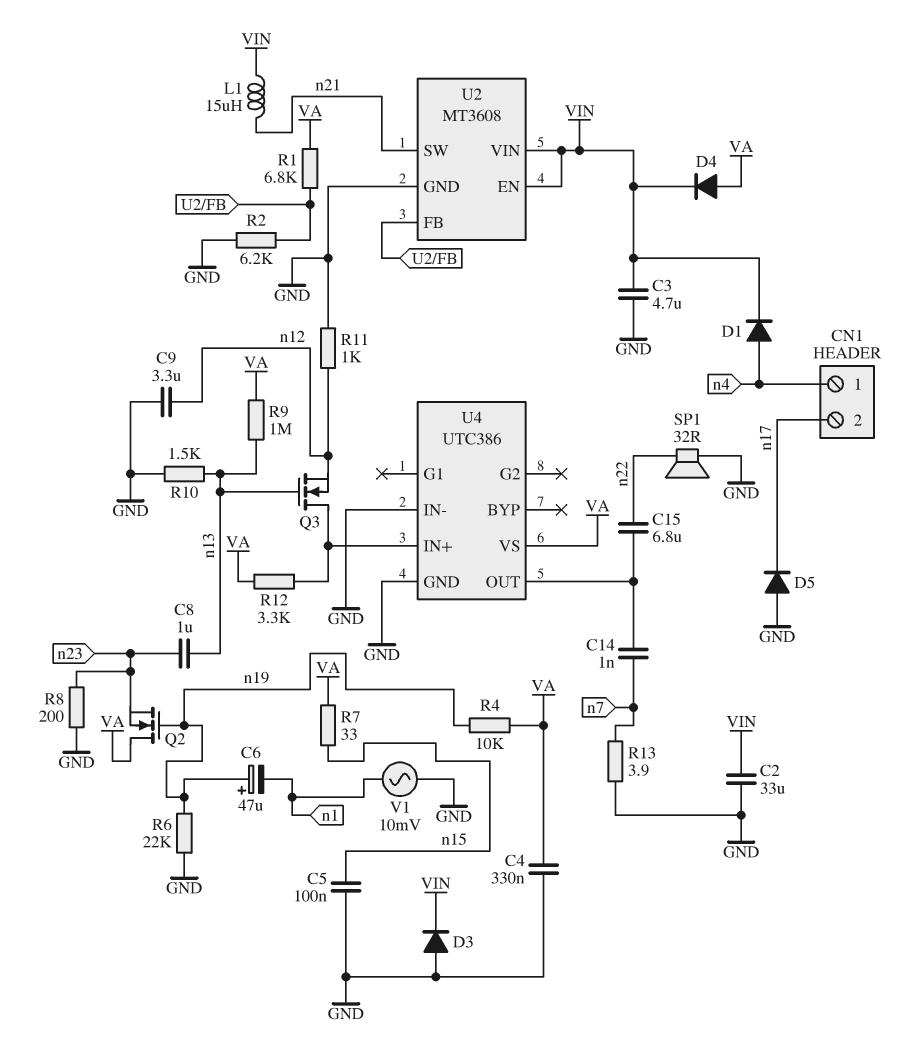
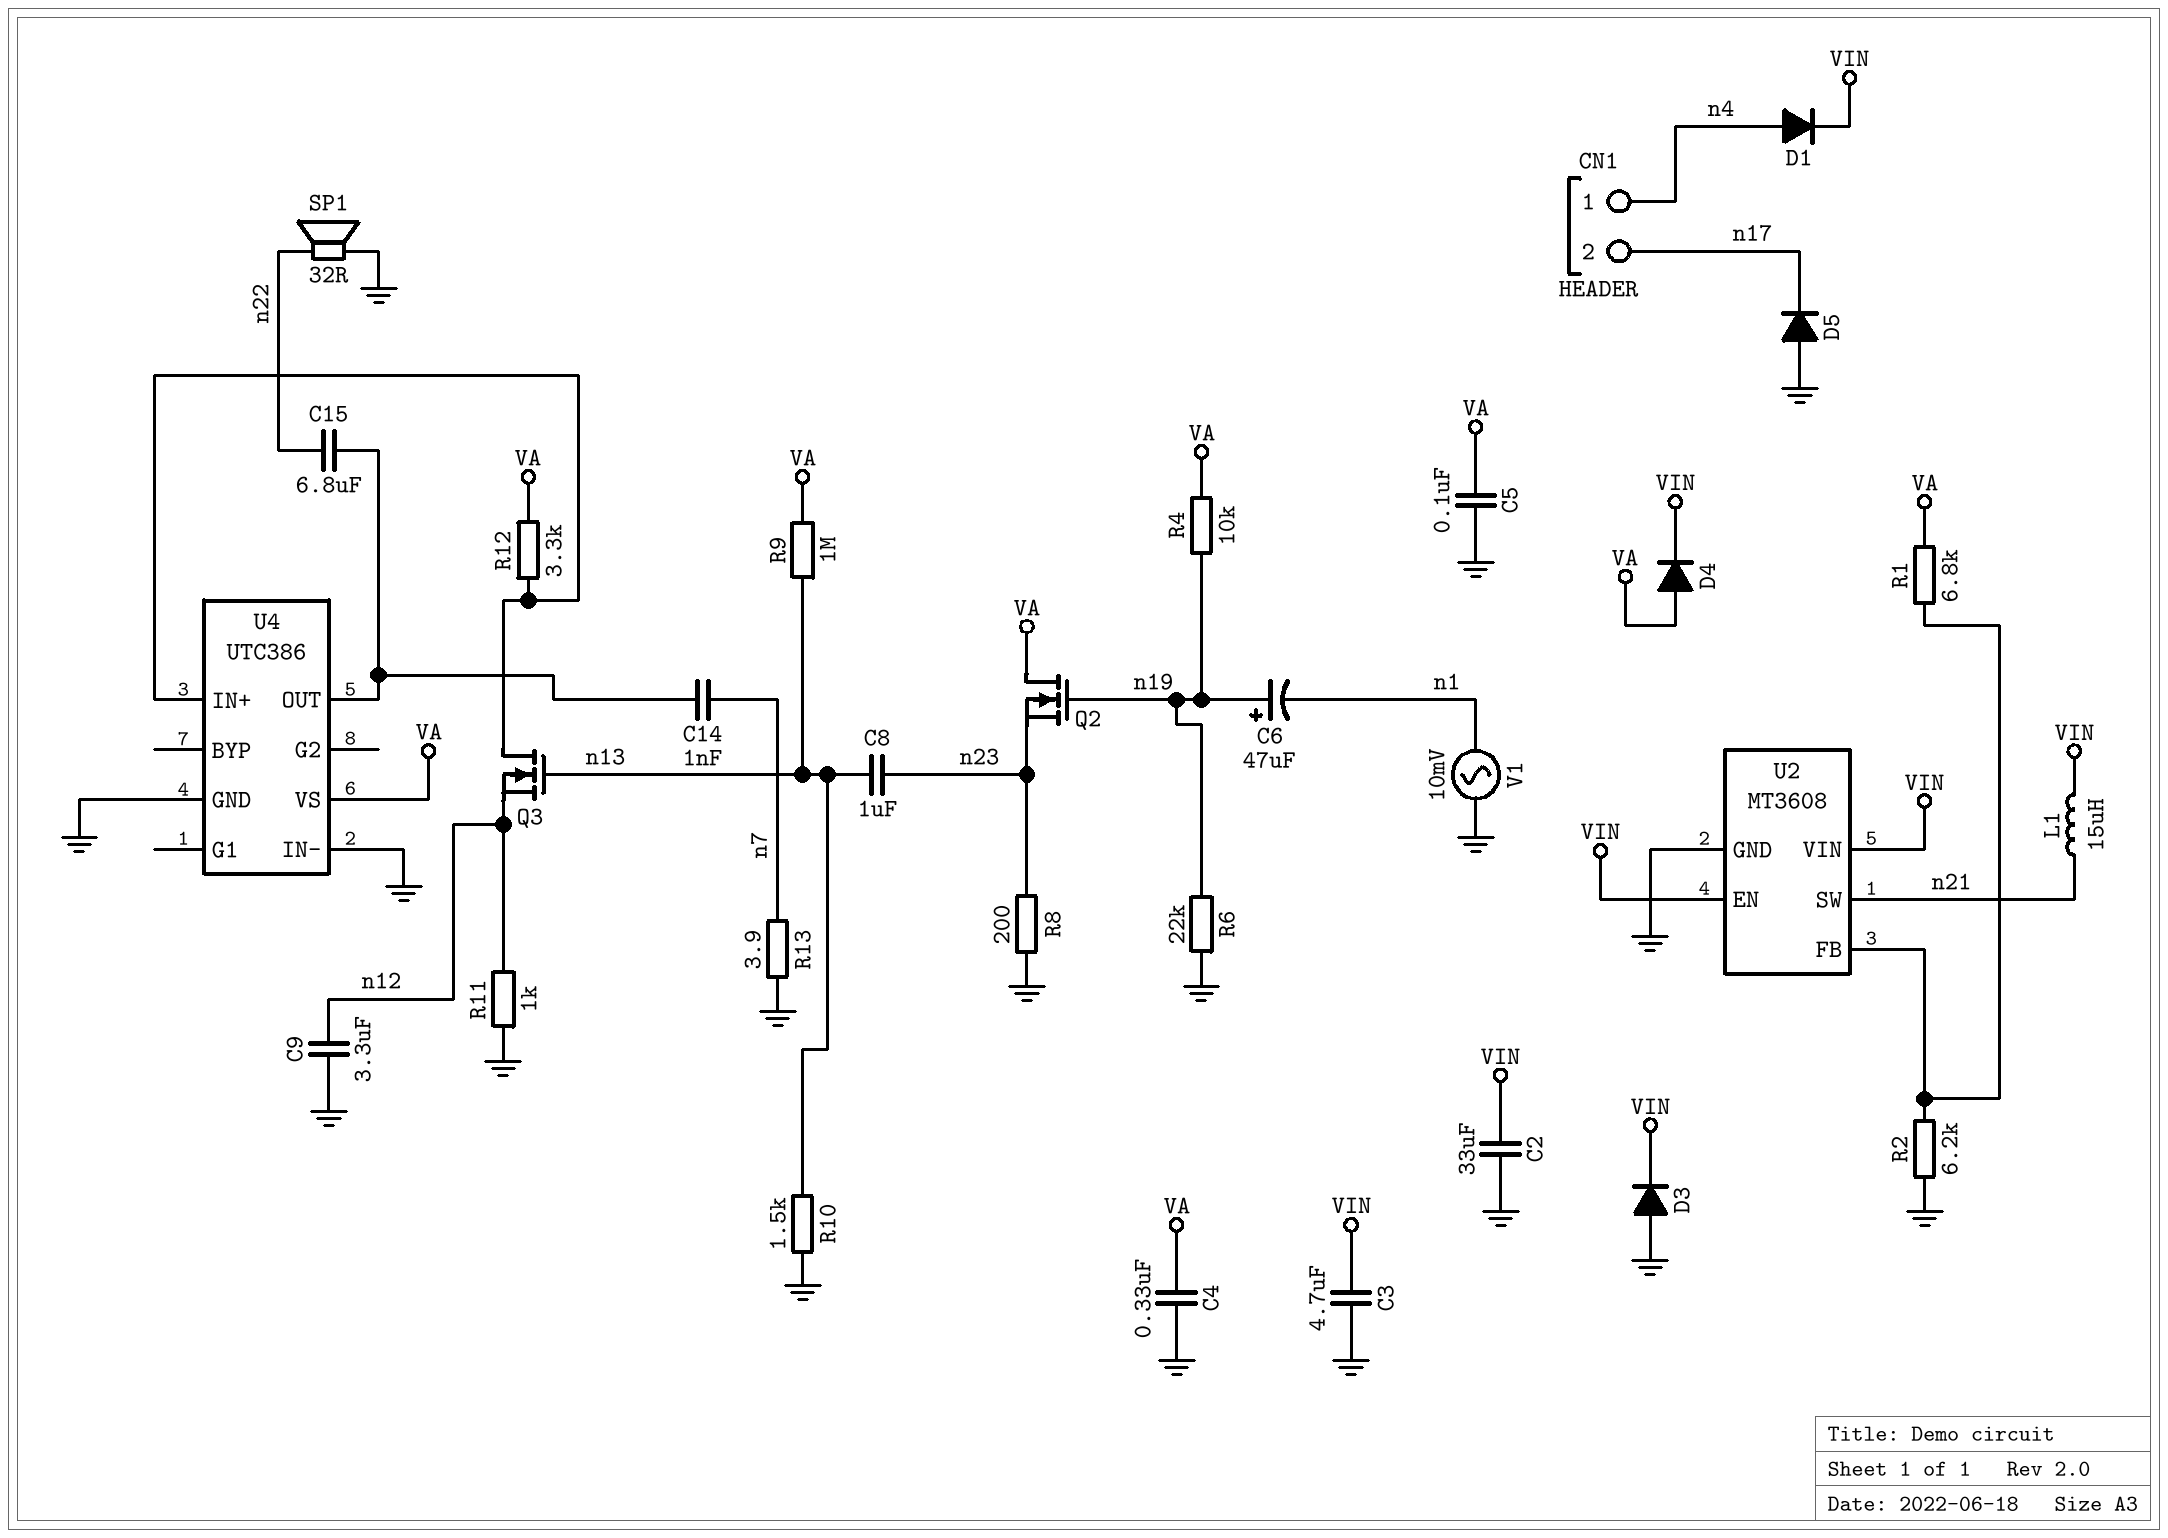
C5: 100nF (GND, n15) -> 100nF (GND, VA)
R7: 33 (VA, n15) -> none

